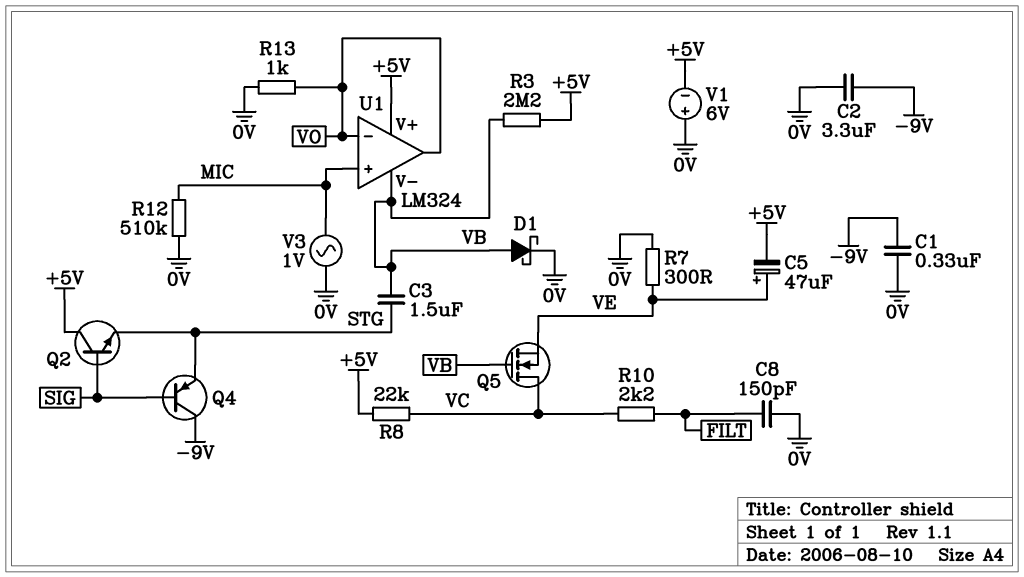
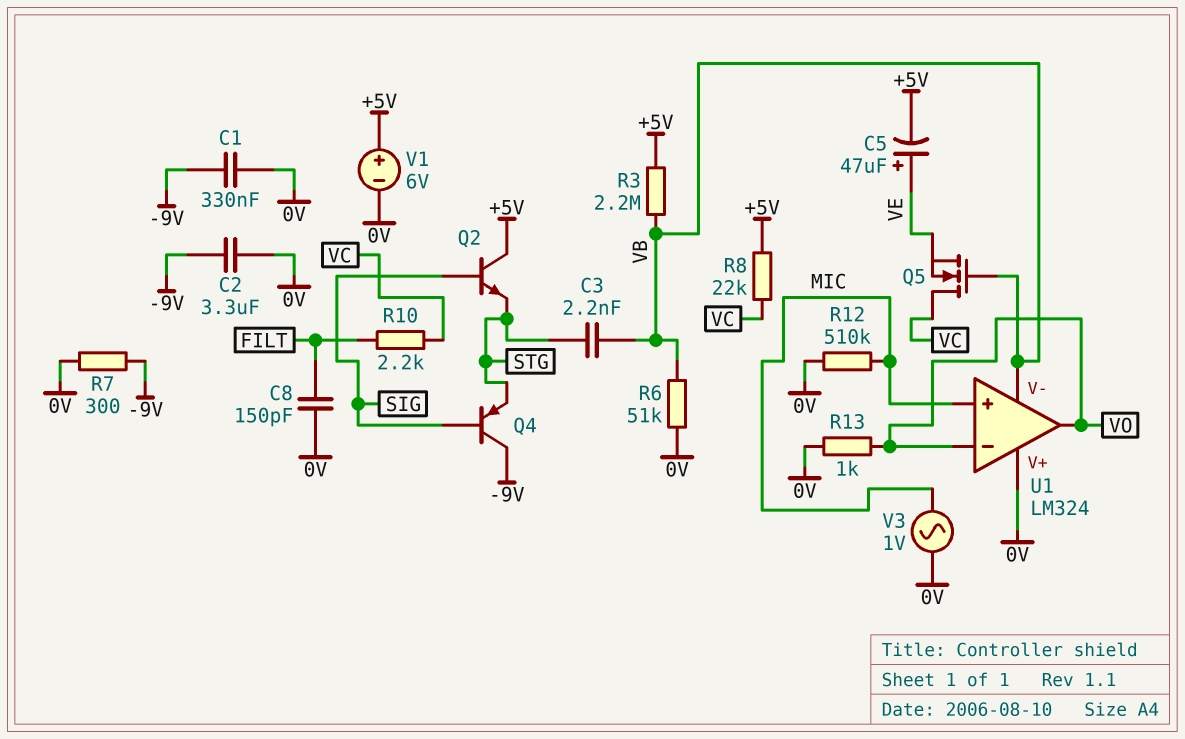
C3: 1.5uF (STG, VB) -> 2.2nF (STG, VB)
D1: schottky (A VB, K 0V) -> none
R6: none -> 51k (0V, VB)
R7: 300 (0V, VE) -> 300 (-9V, 0V)
U1 pin V+: +5V -> 0V
V1: 6V (plus 0V, minus +5V) -> 6V (plus +5V, minus 0V)

